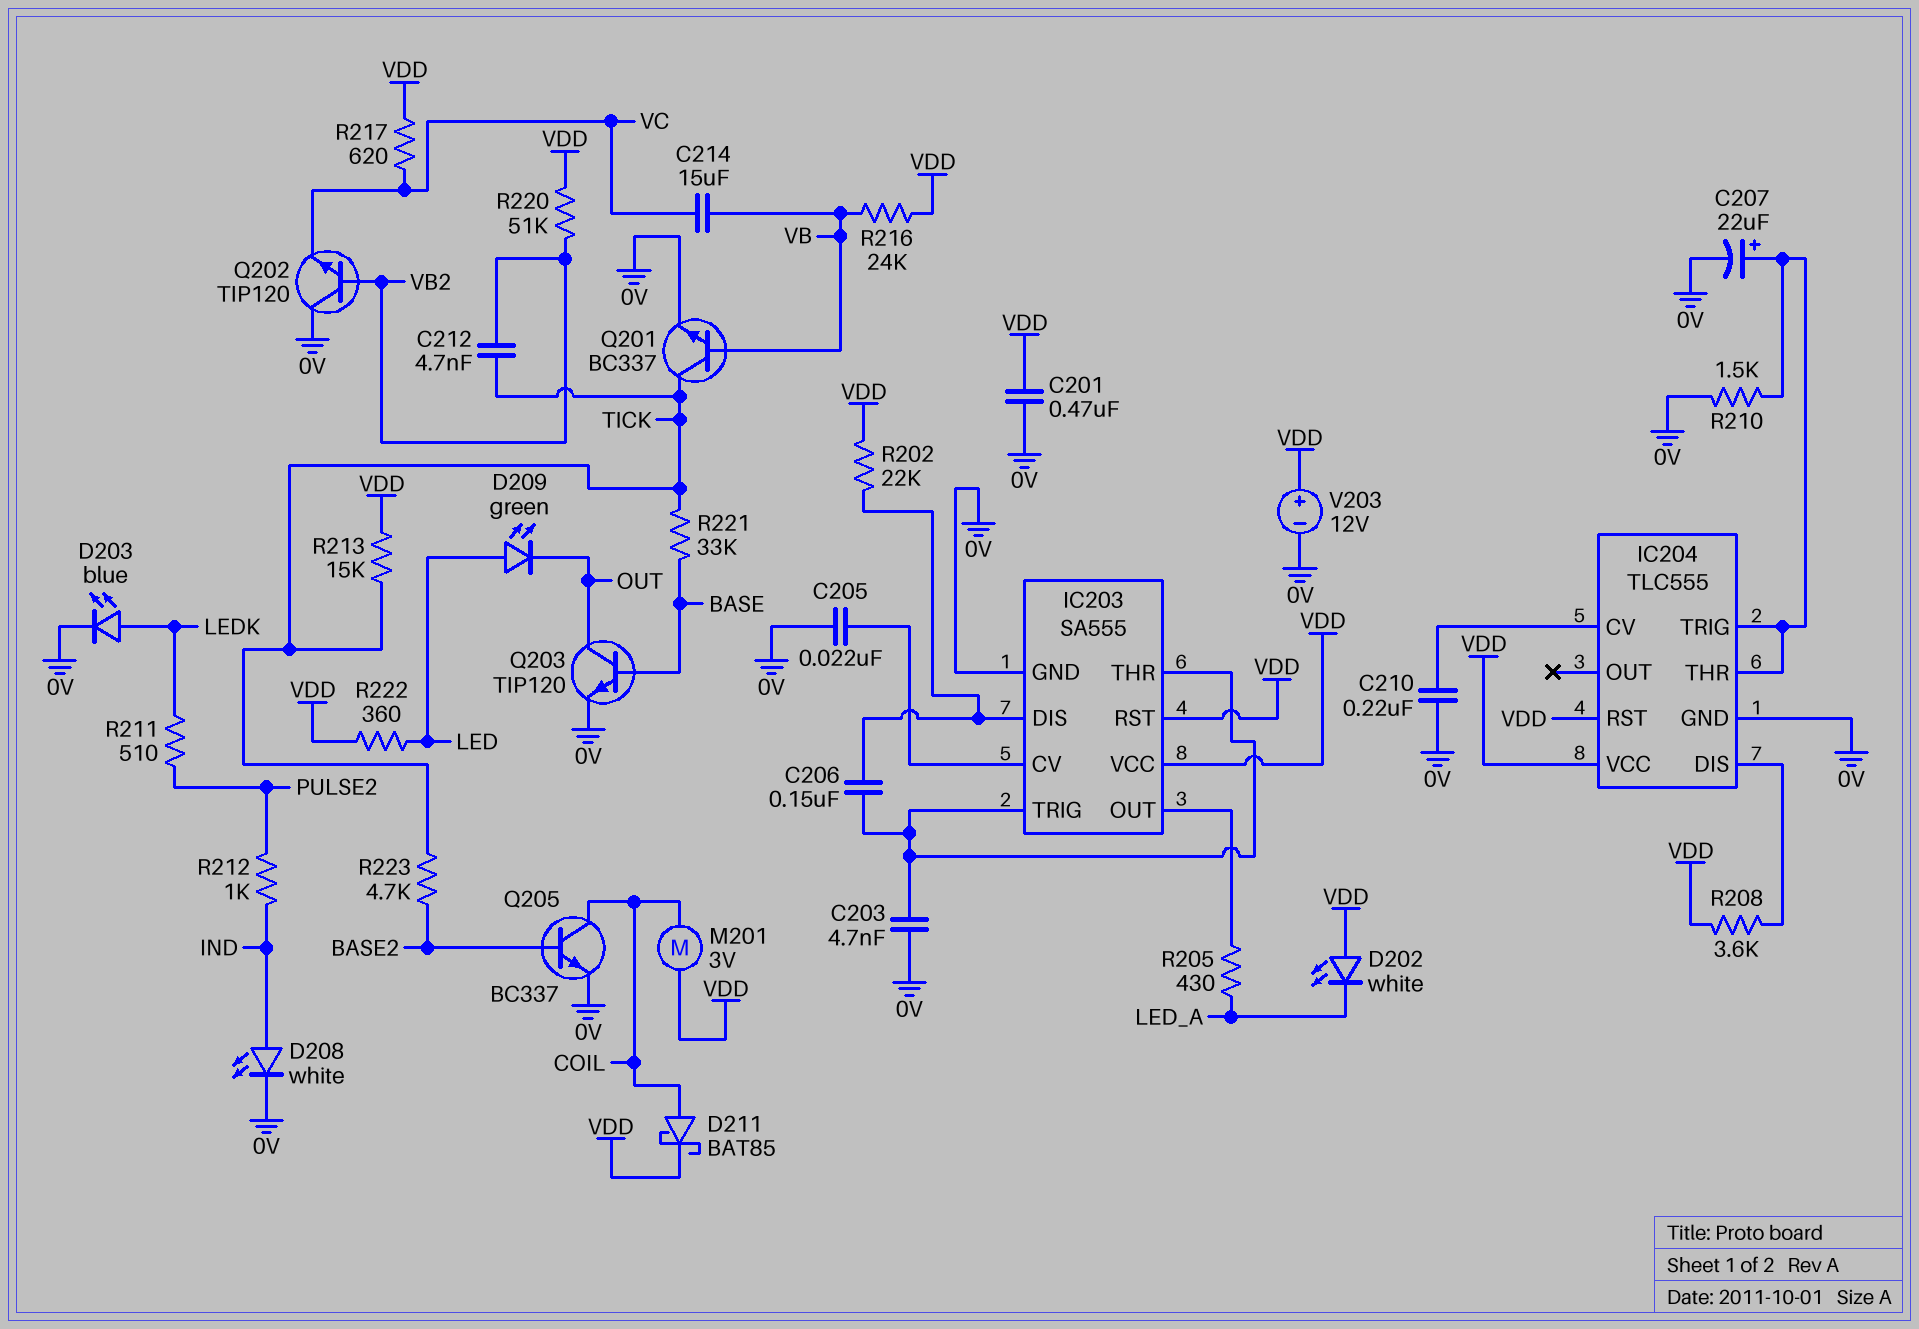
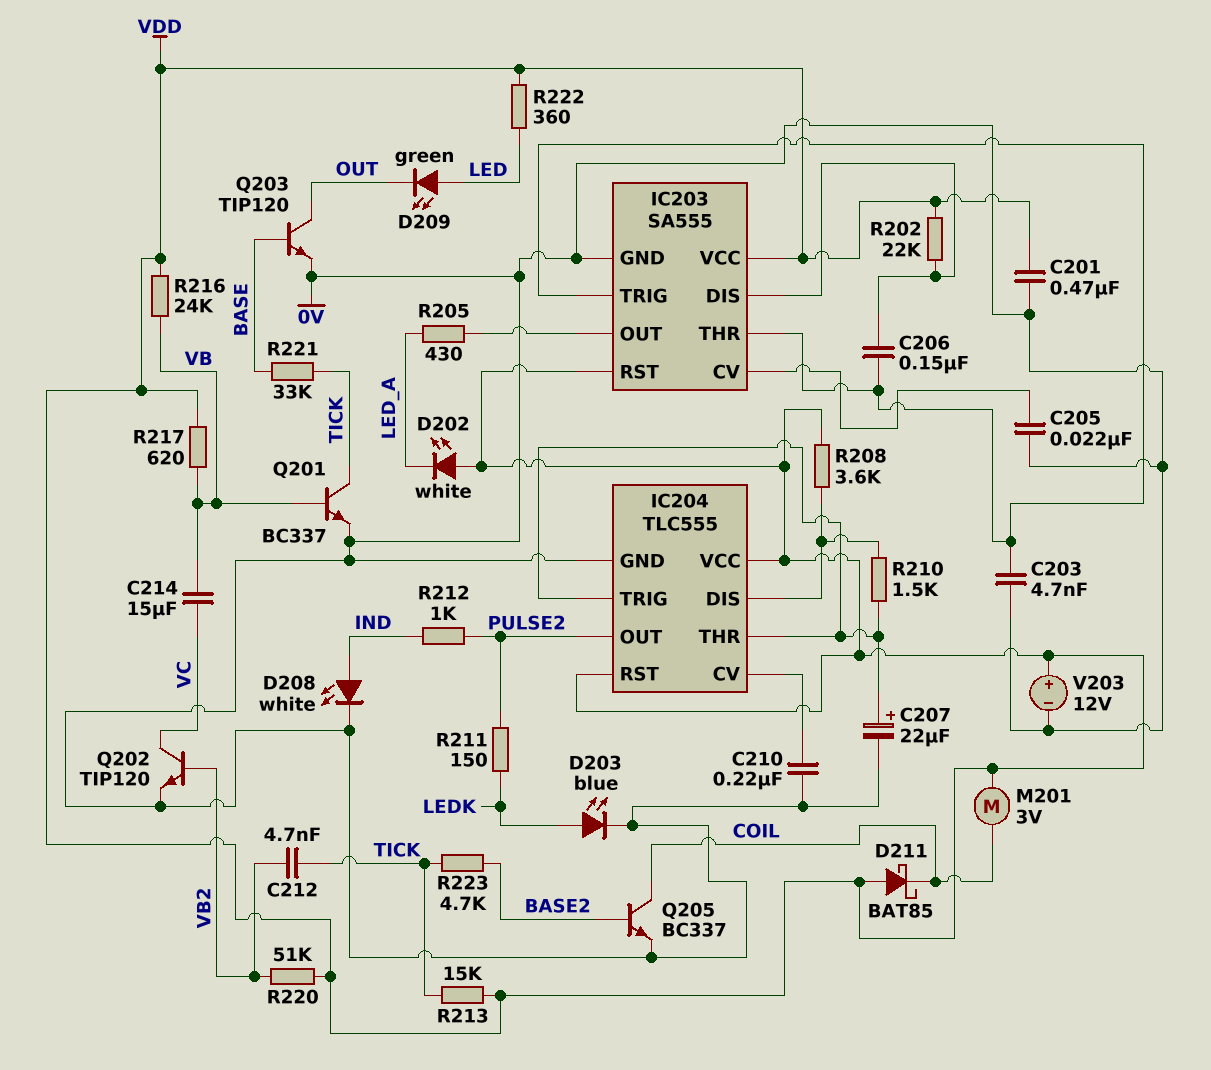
D211: schottky BAT85 (A COIL, K VDD) -> schottky BAT85 (A VDD, K COIL)
IC204 pin OUT: none -> PULSE2
Q202: NPN TIP120 (B VB2, C 0V, E VC) -> NPN TIP120 (B VB2, C VC, E 0V)
R210: 1.5k (0V, IC204/THR) -> 1.5k (IC204/DIS, IC204/THR)
R211: 510 (LEDK, PULSE2) -> 150 (LEDK, PULSE2)
R217: 620 (VC, VDD) -> 620 (VB, VDD)

